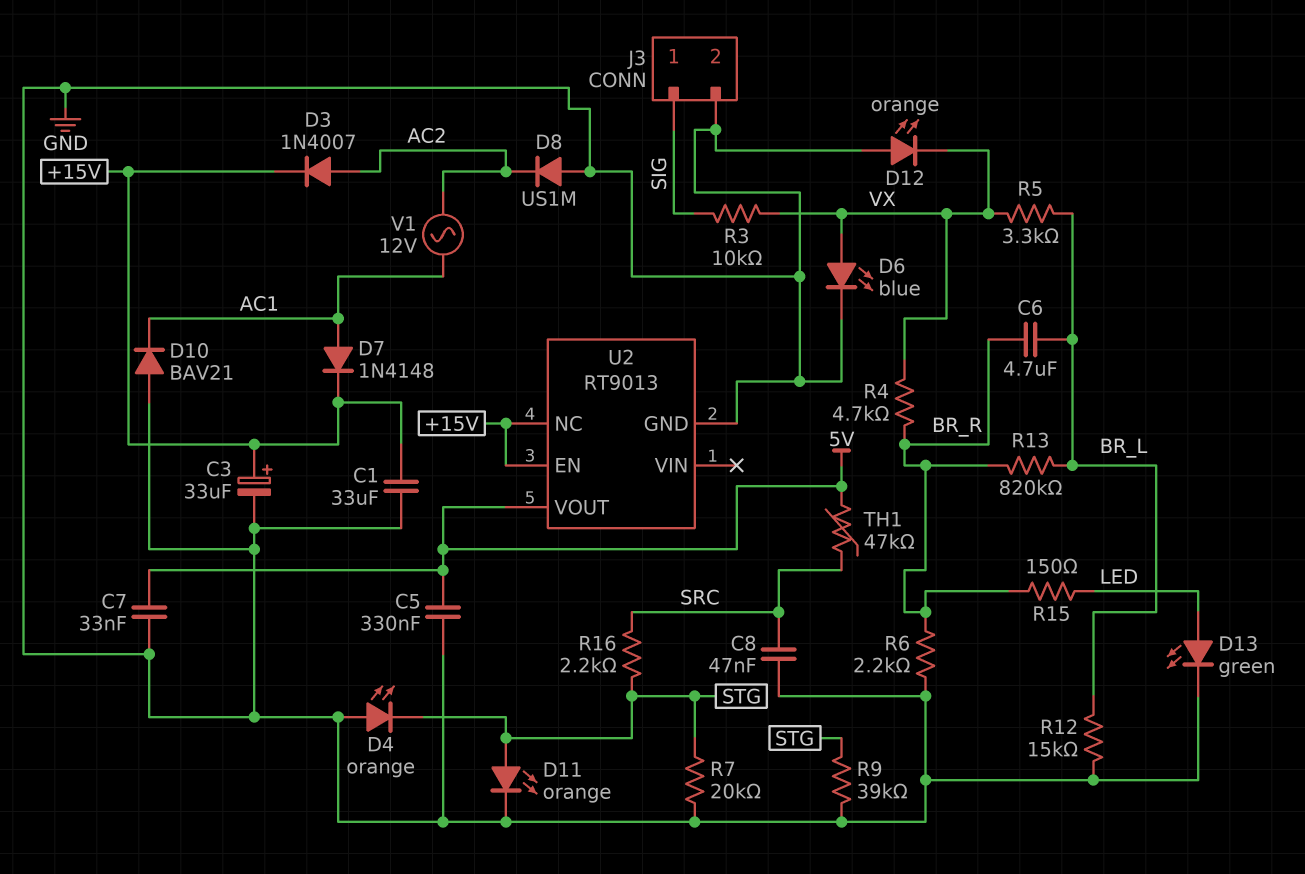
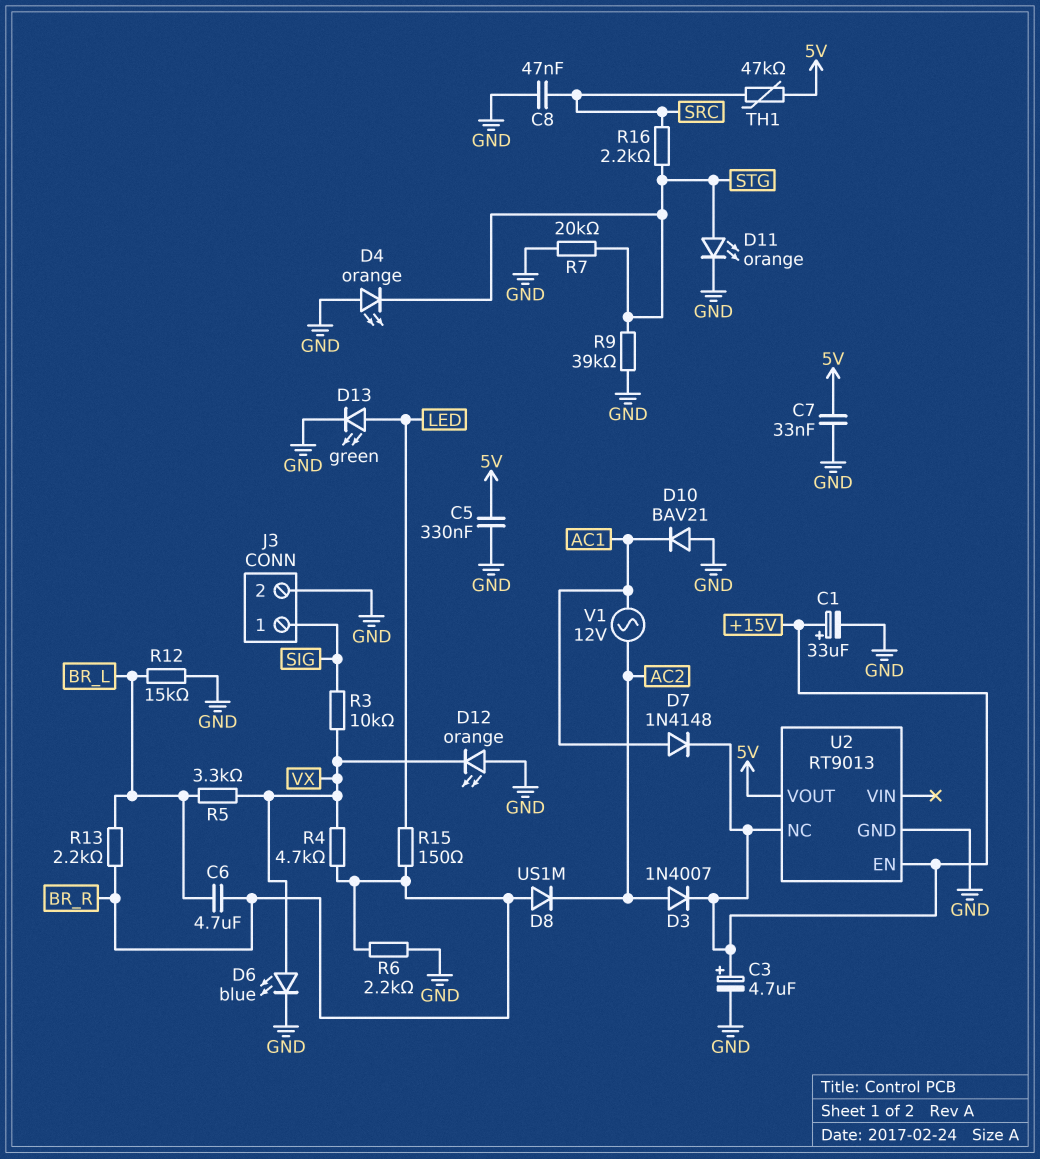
C1: 33uF (+15V, GND) -> 33uF (plus +15V, minus GND)
C3: 33uF (plus +15V, minus GND) -> 4.7uF (plus +15V, minus GND)
D8: diode US1M (A GND, K AC2) -> diode US1M (A BR_R, K AC2)
R13: 820k (BR_L, BR_R) -> 2.2k (BR_L, BR_R)

